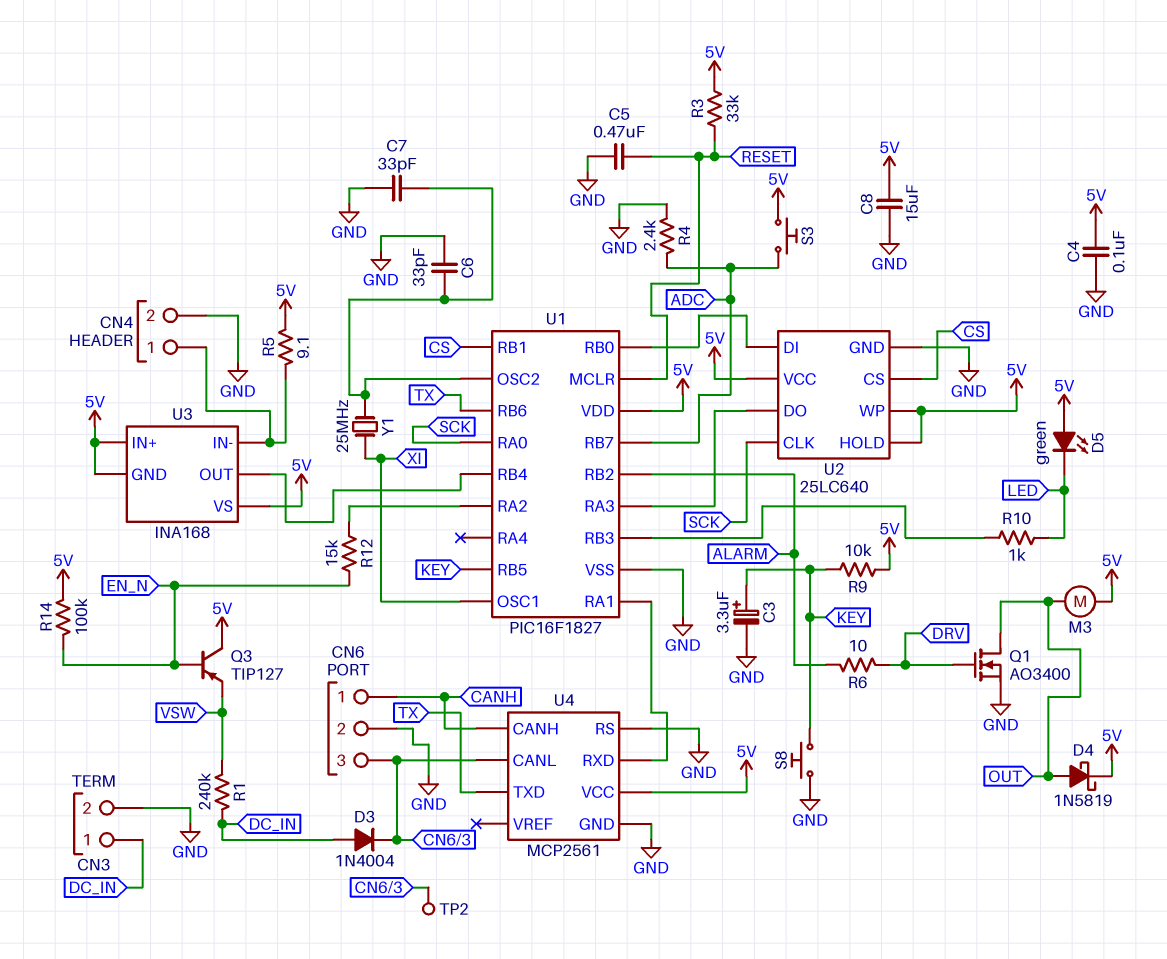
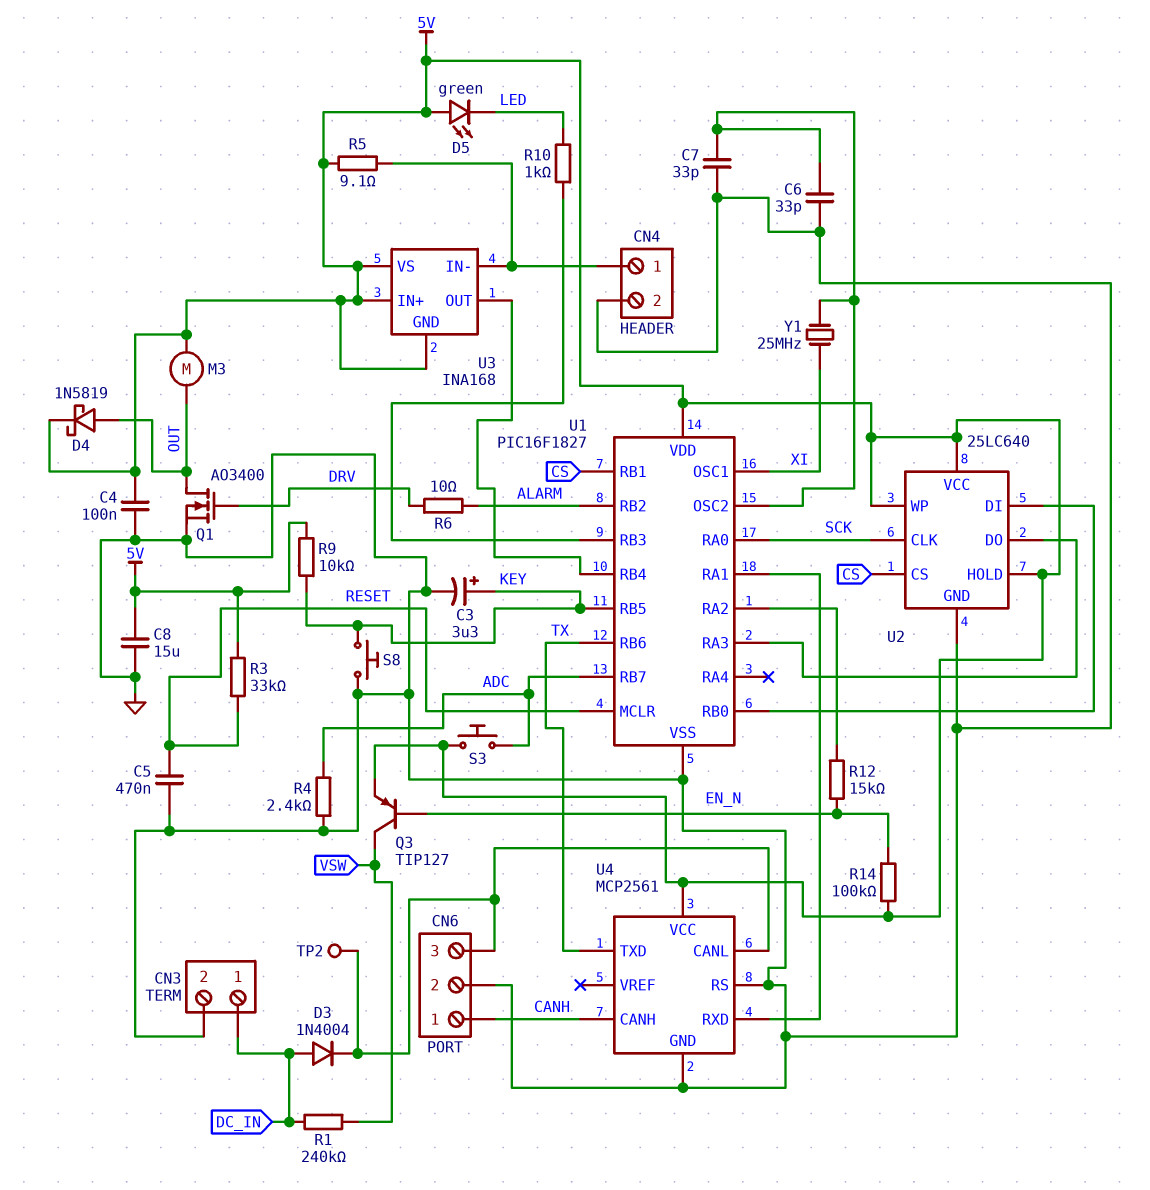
Q3: PNP TIP127 (B EN_N, C 5V, E VSW) -> PNP TIP127 (B EN_N, C VSW, E 5V)

